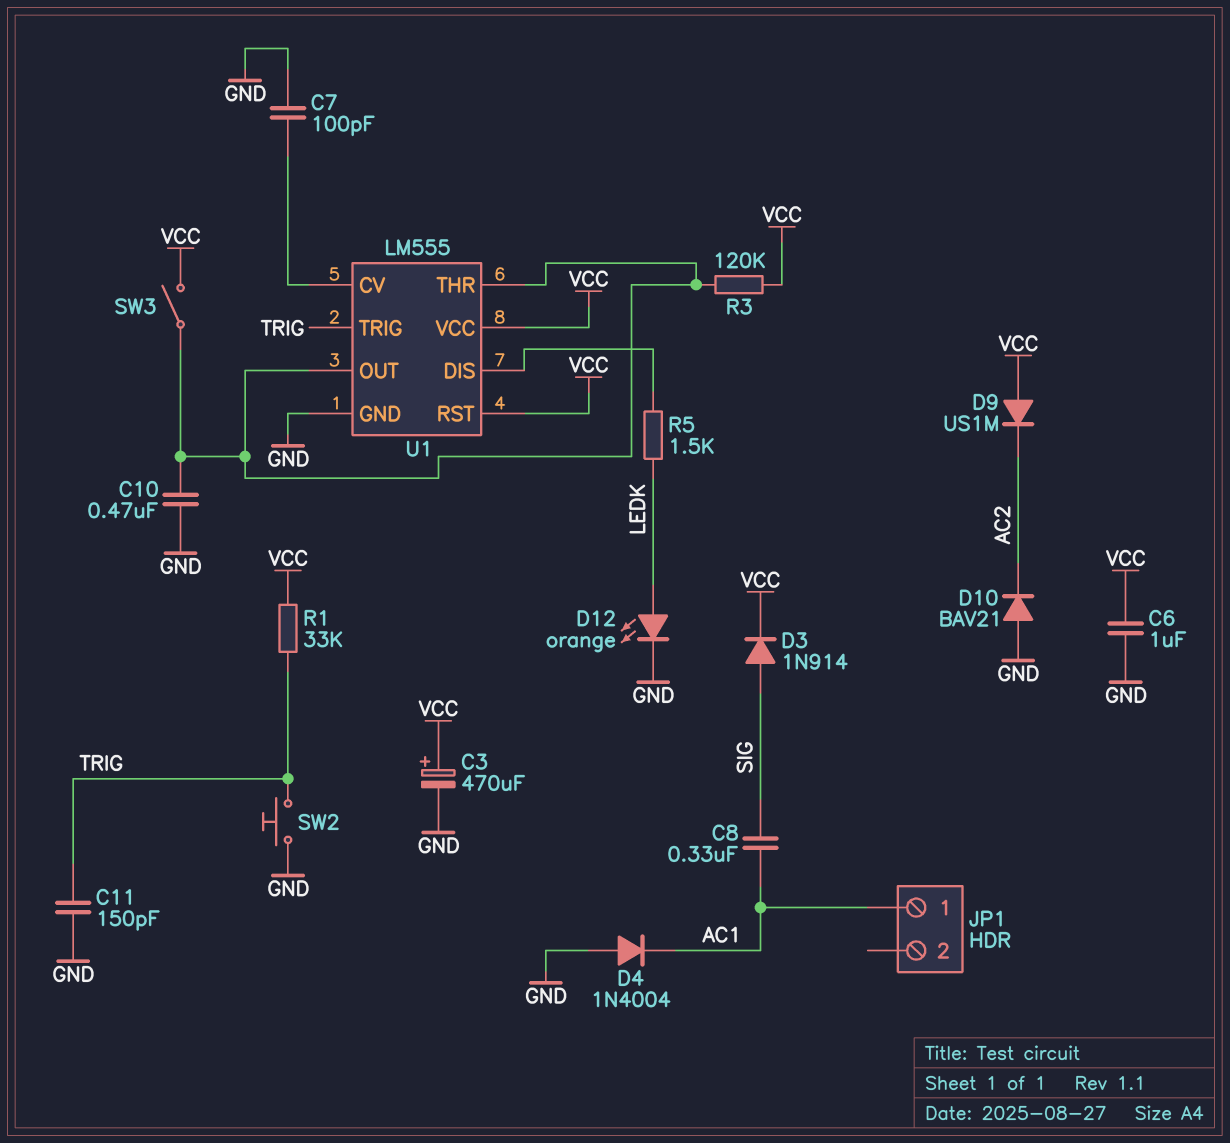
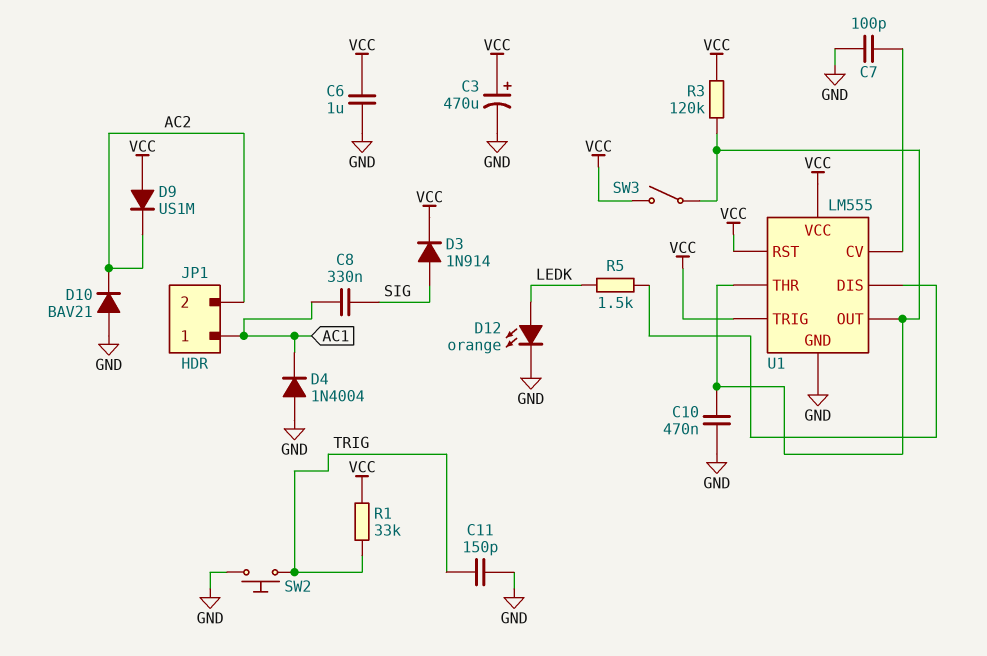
JP1 pin 2: none -> AC2
U1 pin TRIG: TRIG -> VCC

